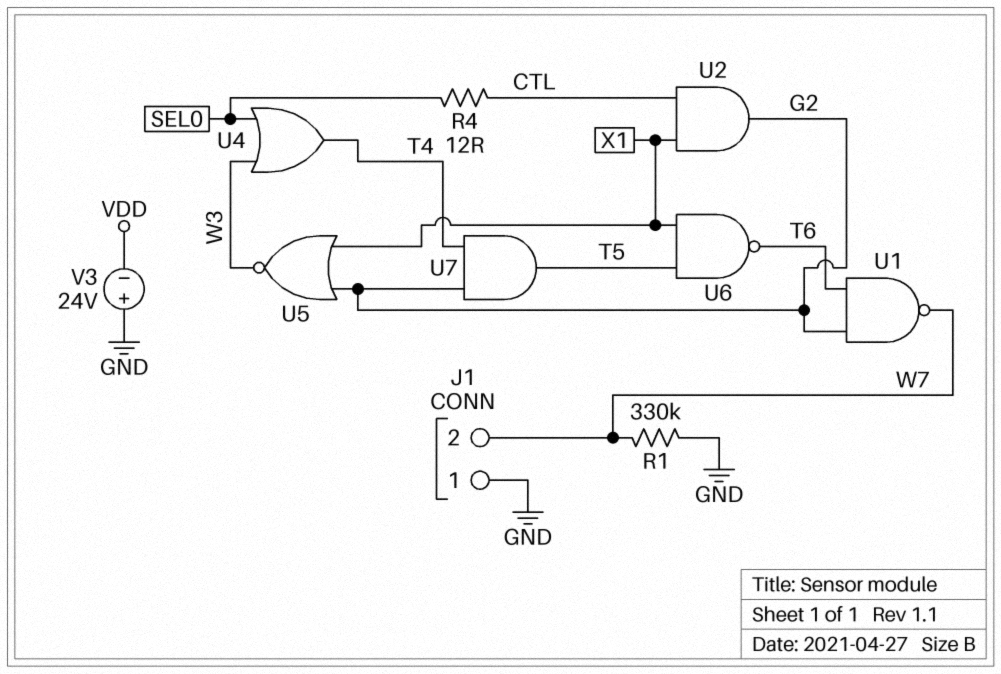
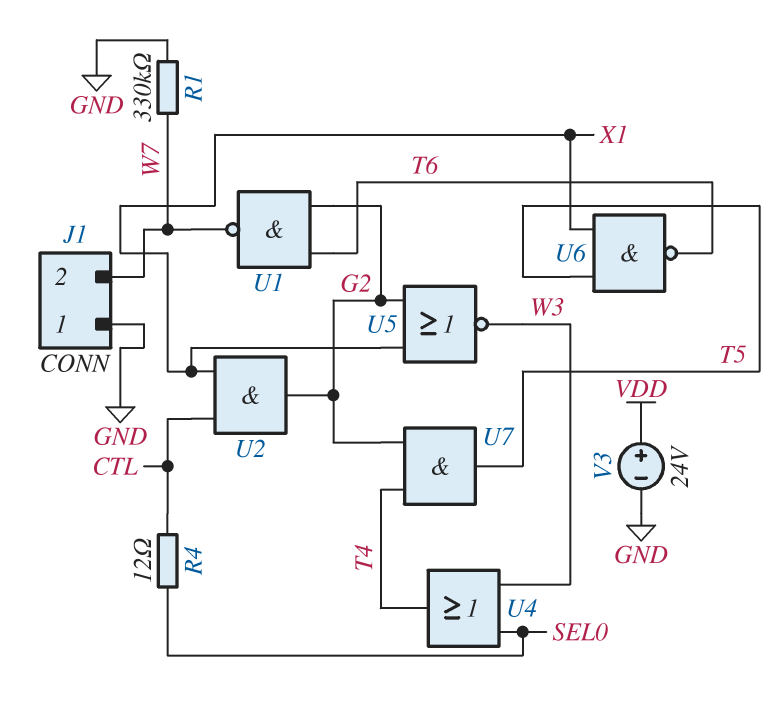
V3: 24V (plus GND, minus VDD) -> 24V (plus VDD, minus GND)

